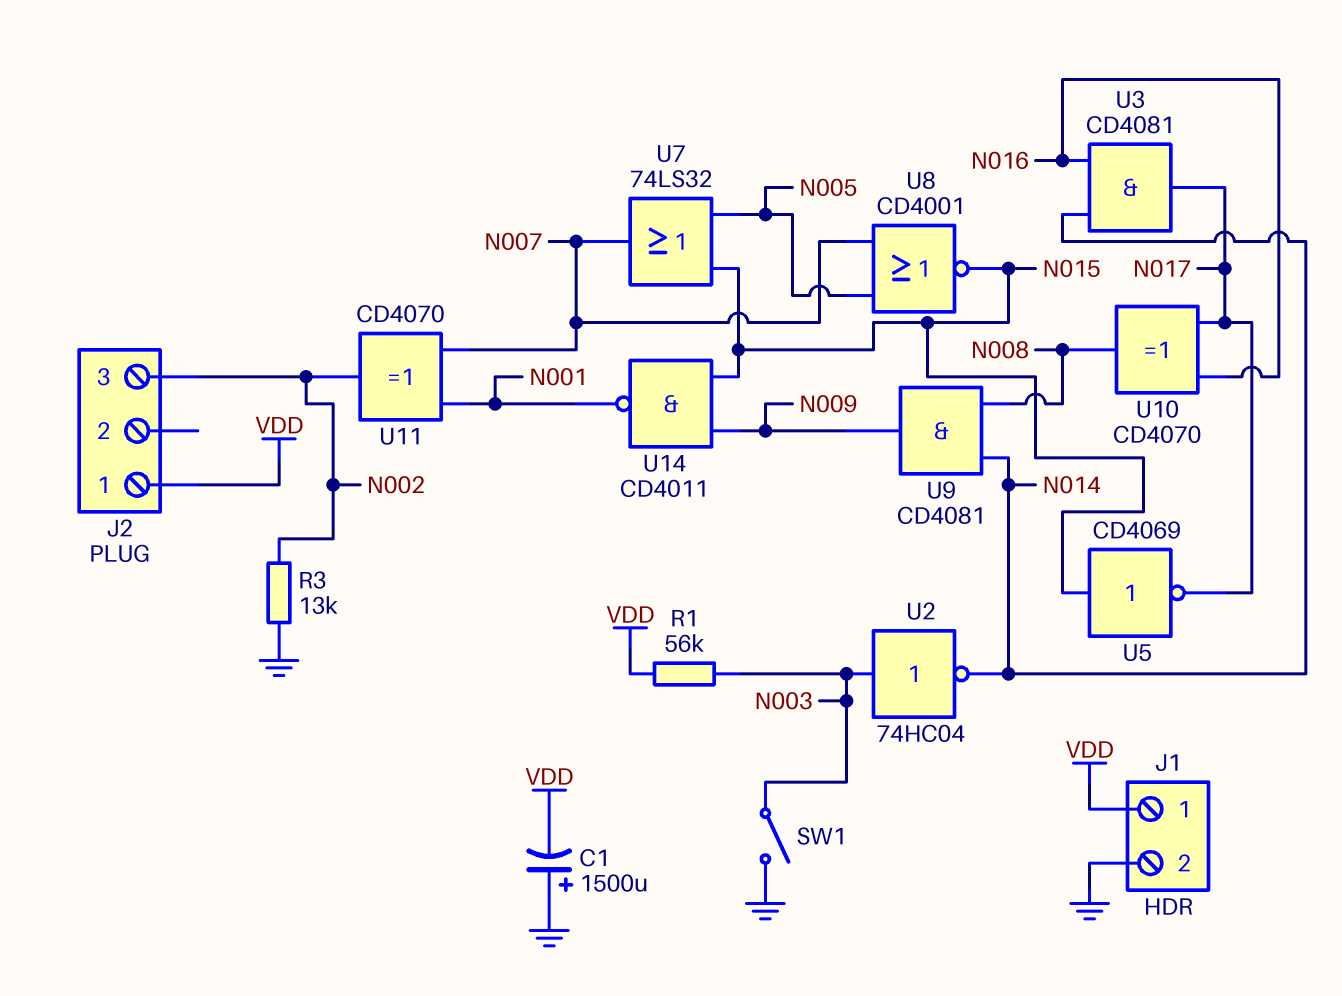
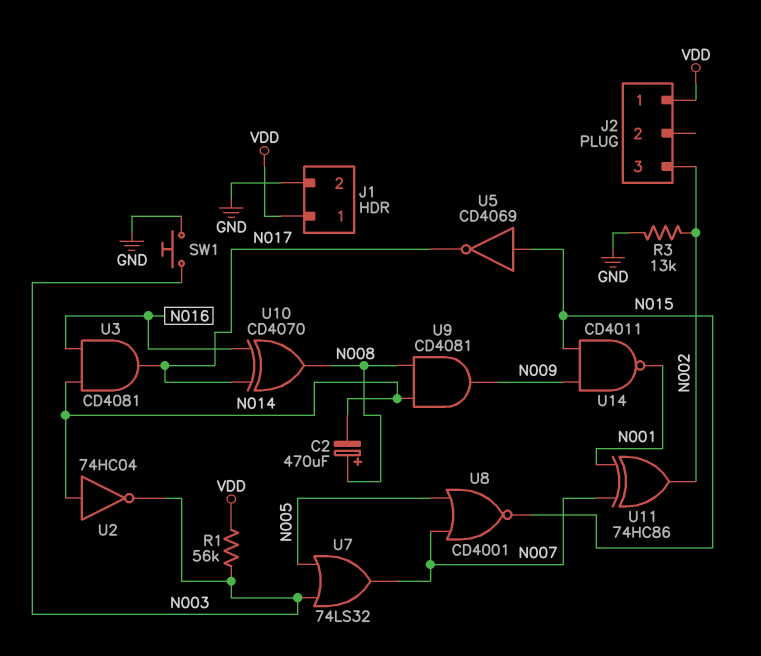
C1: 1500uF (plus GND, minus VDD) -> none
C2: none -> 470uF (plus N008, minus N014)
SW1: switch (GND, N003) -> button (GND, N003)
U2: NOT 74HC04 (in N003, out N014) -> NOT 74HC04 (in N014, out N003)
U7: OR 74LS32 (in N005, in N015, out N007) -> OR 74LS32 (in N003, in N005, out N007)
U11: XOR CD4070 (in N001, in N007, out N002) -> XOR 74HC86 (in N001, in N007, out N002)

